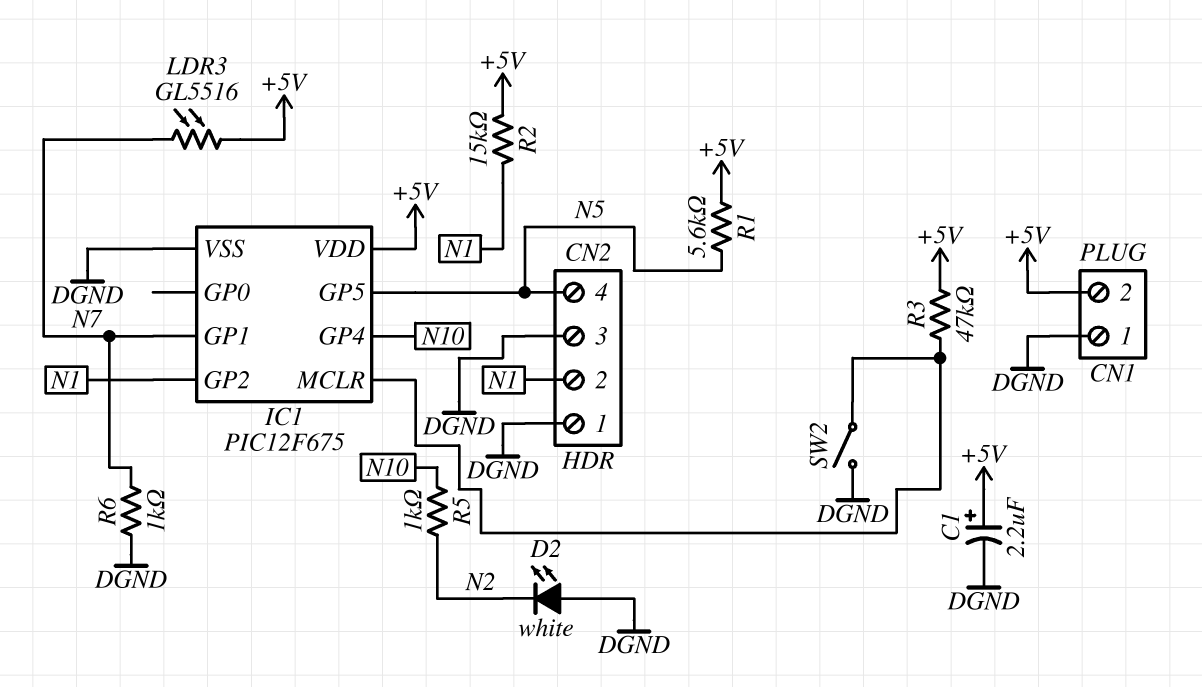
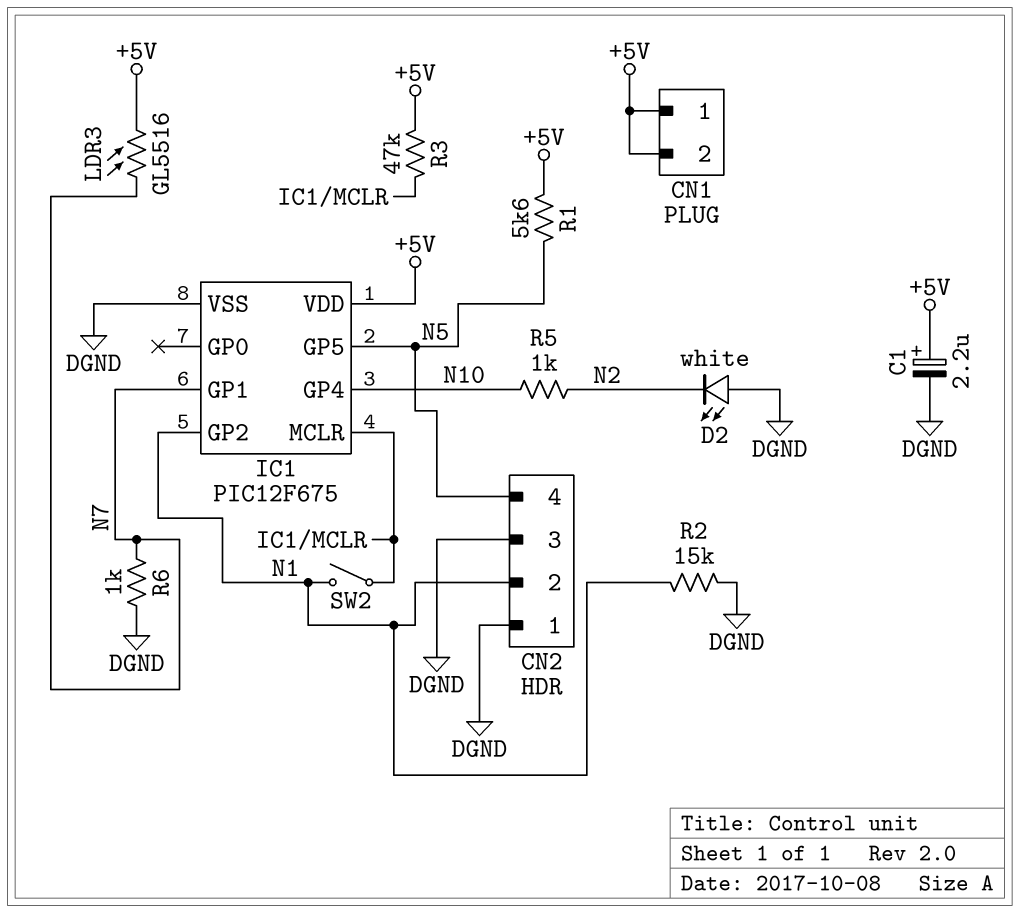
CN1 pin 1: DGND -> +5V
R2: 15k (+5V, N1) -> 15k (DGND, N1)
SW2: switch (DGND, IC1/MCLR) -> switch (IC1/MCLR, N1)

